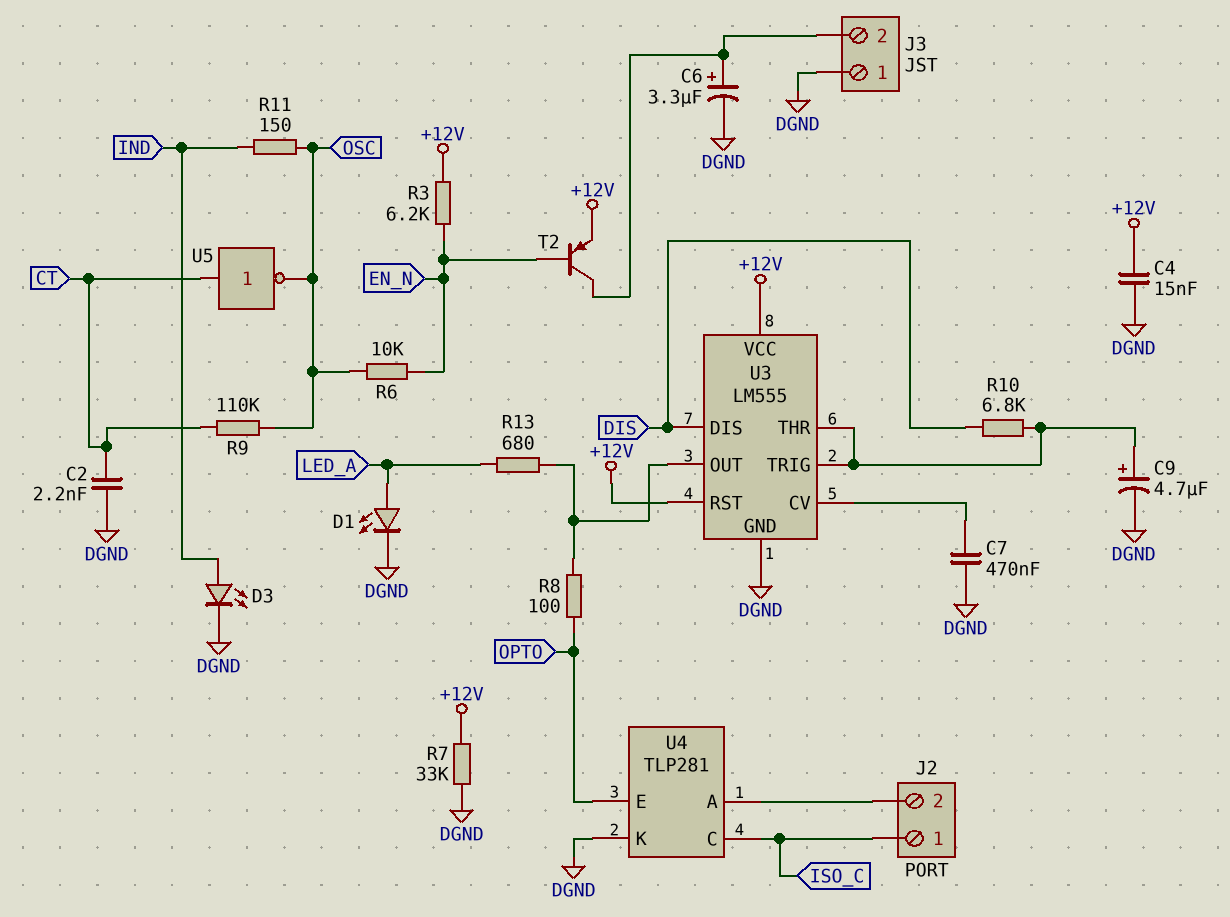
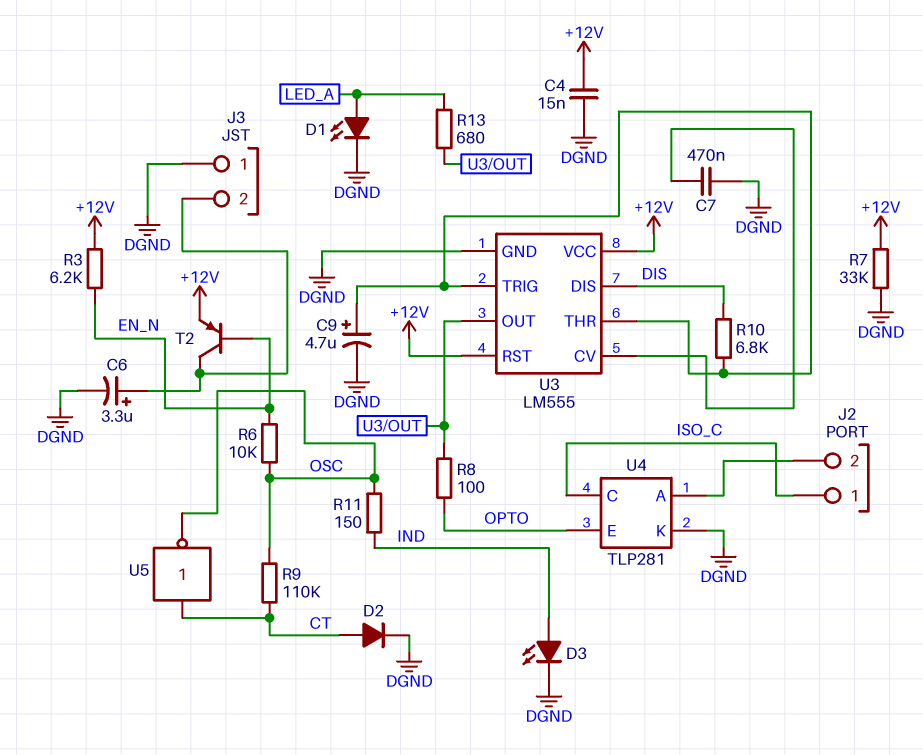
C2: 2.2nF (CT, DGND) -> none
D2: none -> diode (A CT, K DGND)

